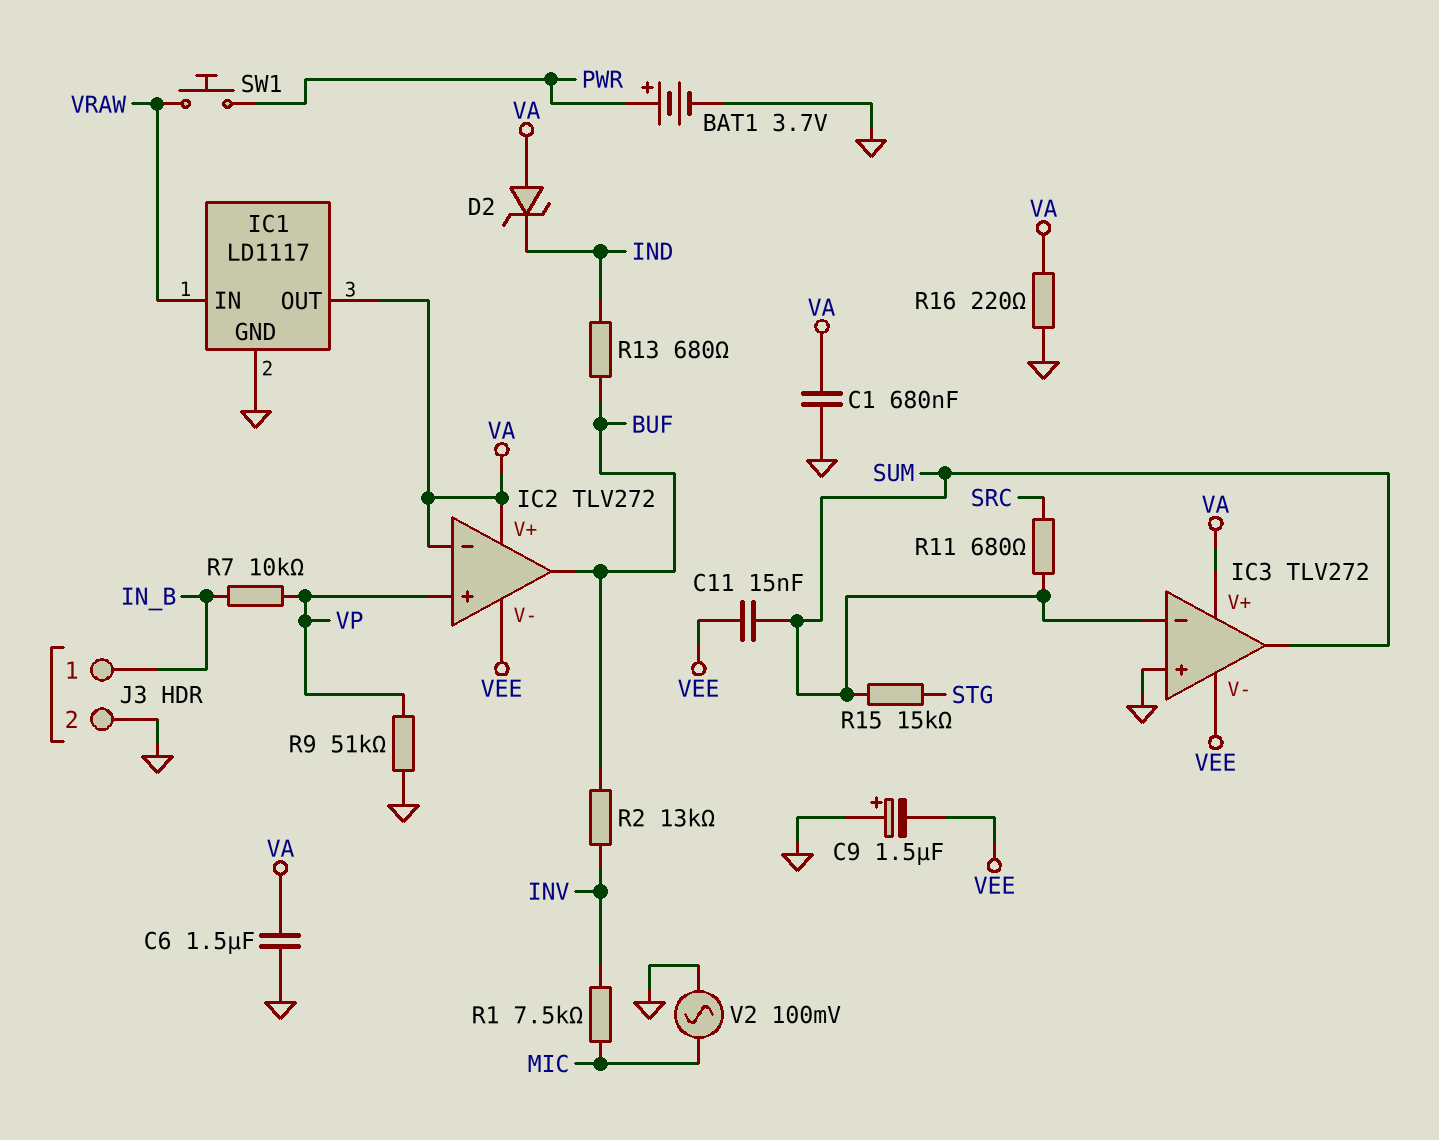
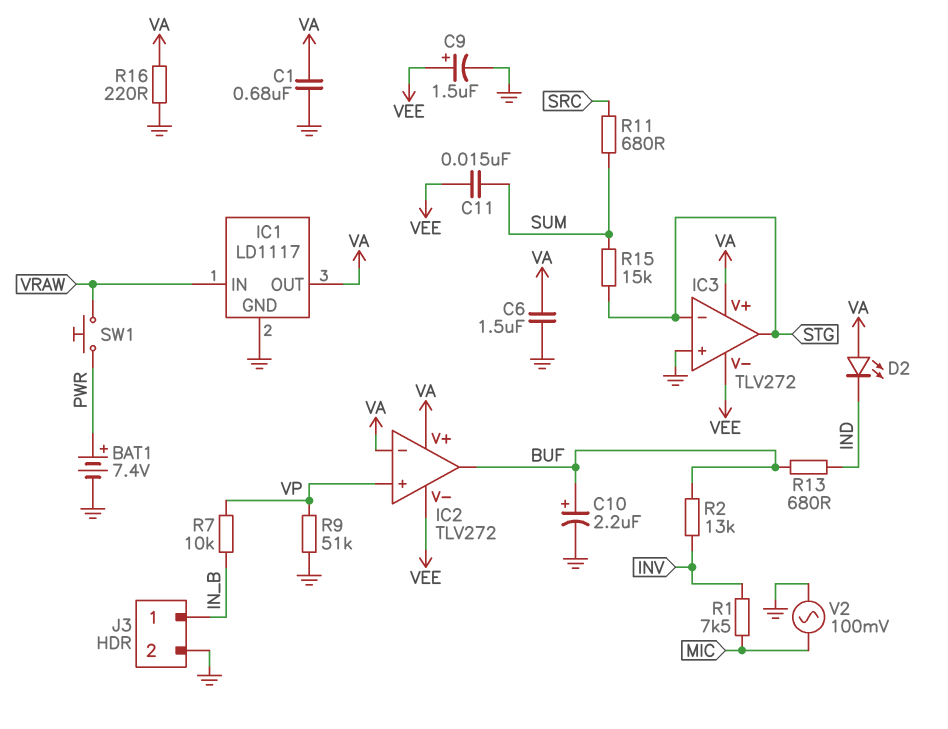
BAT1: 3.7V (plus PWR, minus GND) -> 7.4V (plus PWR, minus GND)
C9: 1.5uF (plus GND, minus VEE) -> 1.5uF (plus VEE, minus GND)
C10: none -> 2.2uF (plus BUF, minus GND)
D2: zener (A VA, K IND) -> LED (A VA, K IND)
IC3 pin in-: SUM -> STG
IC3 pin out: SUM -> STG

